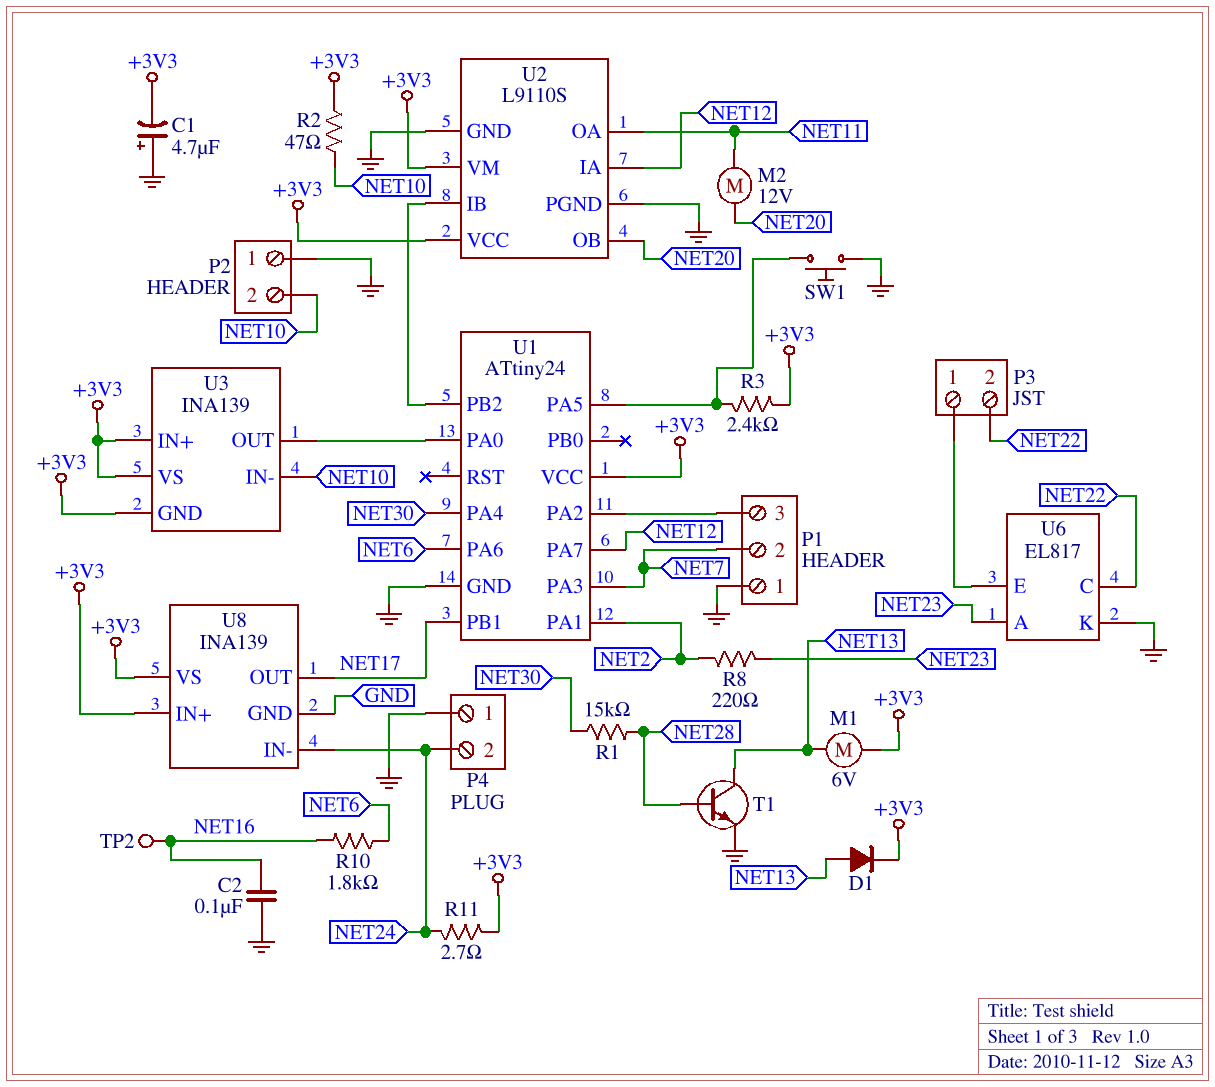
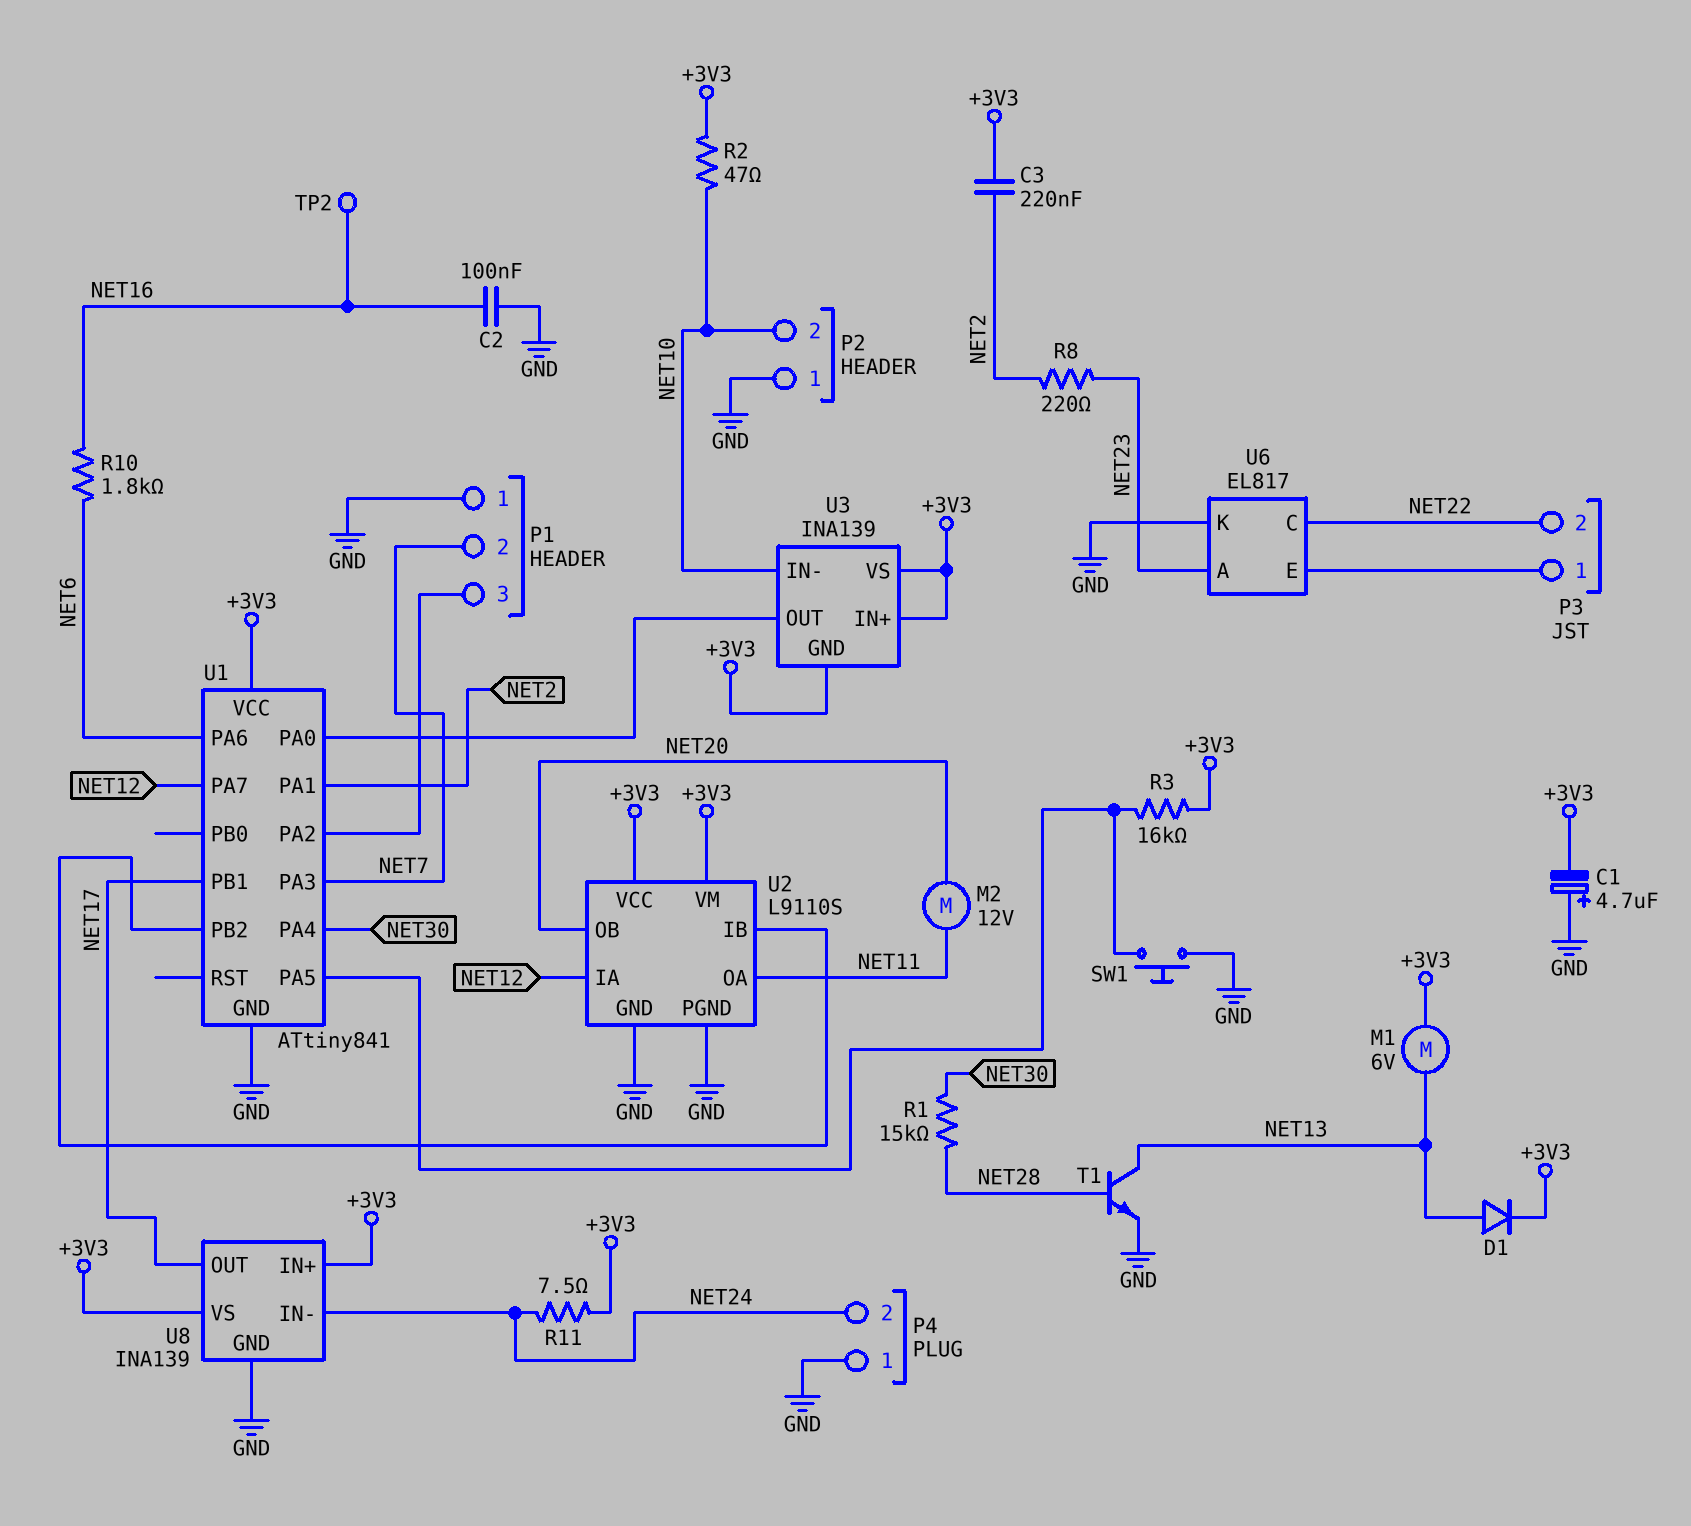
C3: none -> 220nF (+3V3, NET2)
R3: 2.4k (+3V3, U1/PA5) -> 16k (+3V3, U1/PA5)
R11: 2.7 (+3V3, NET24) -> 7.5 (+3V3, NET24)
U1: ATtiny24 -> ATtiny841

